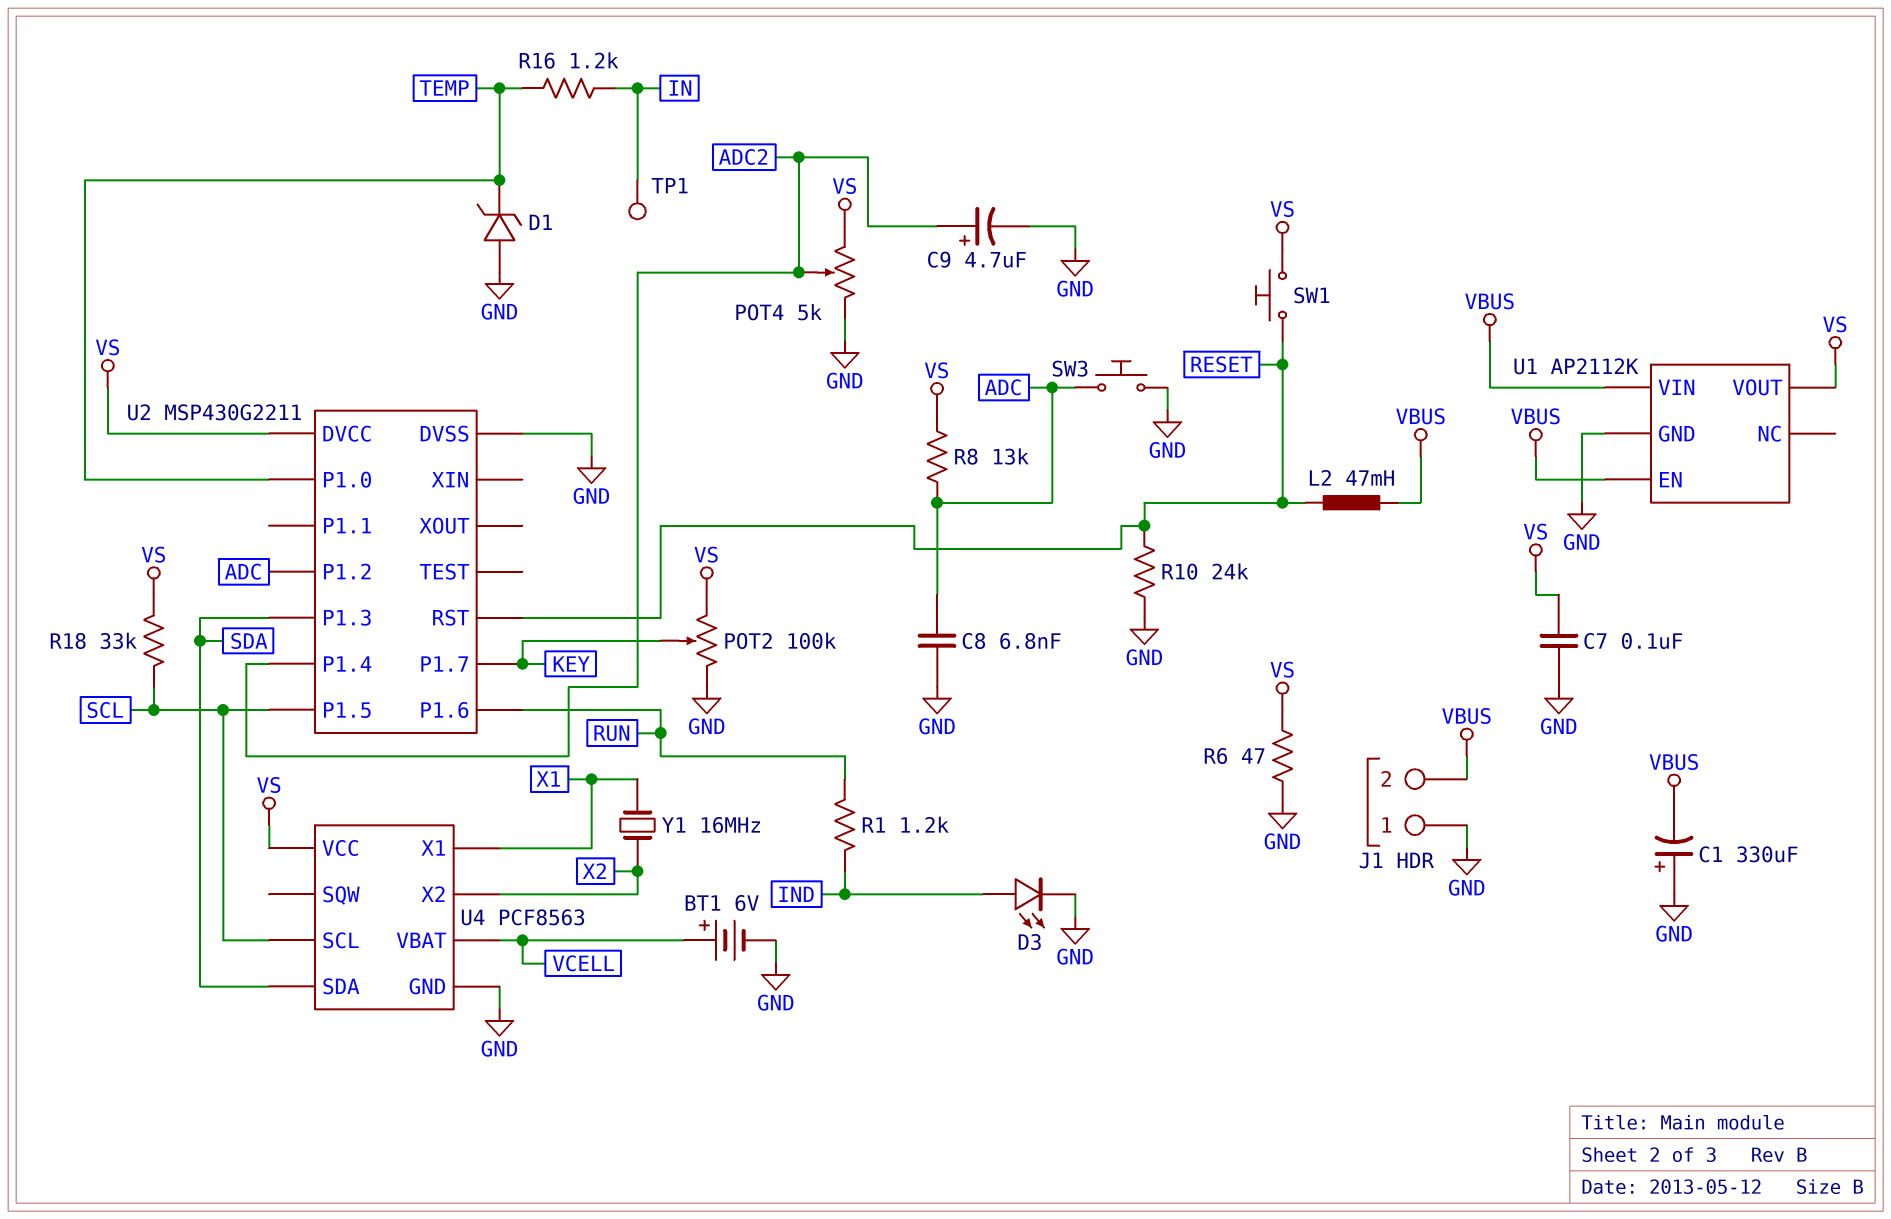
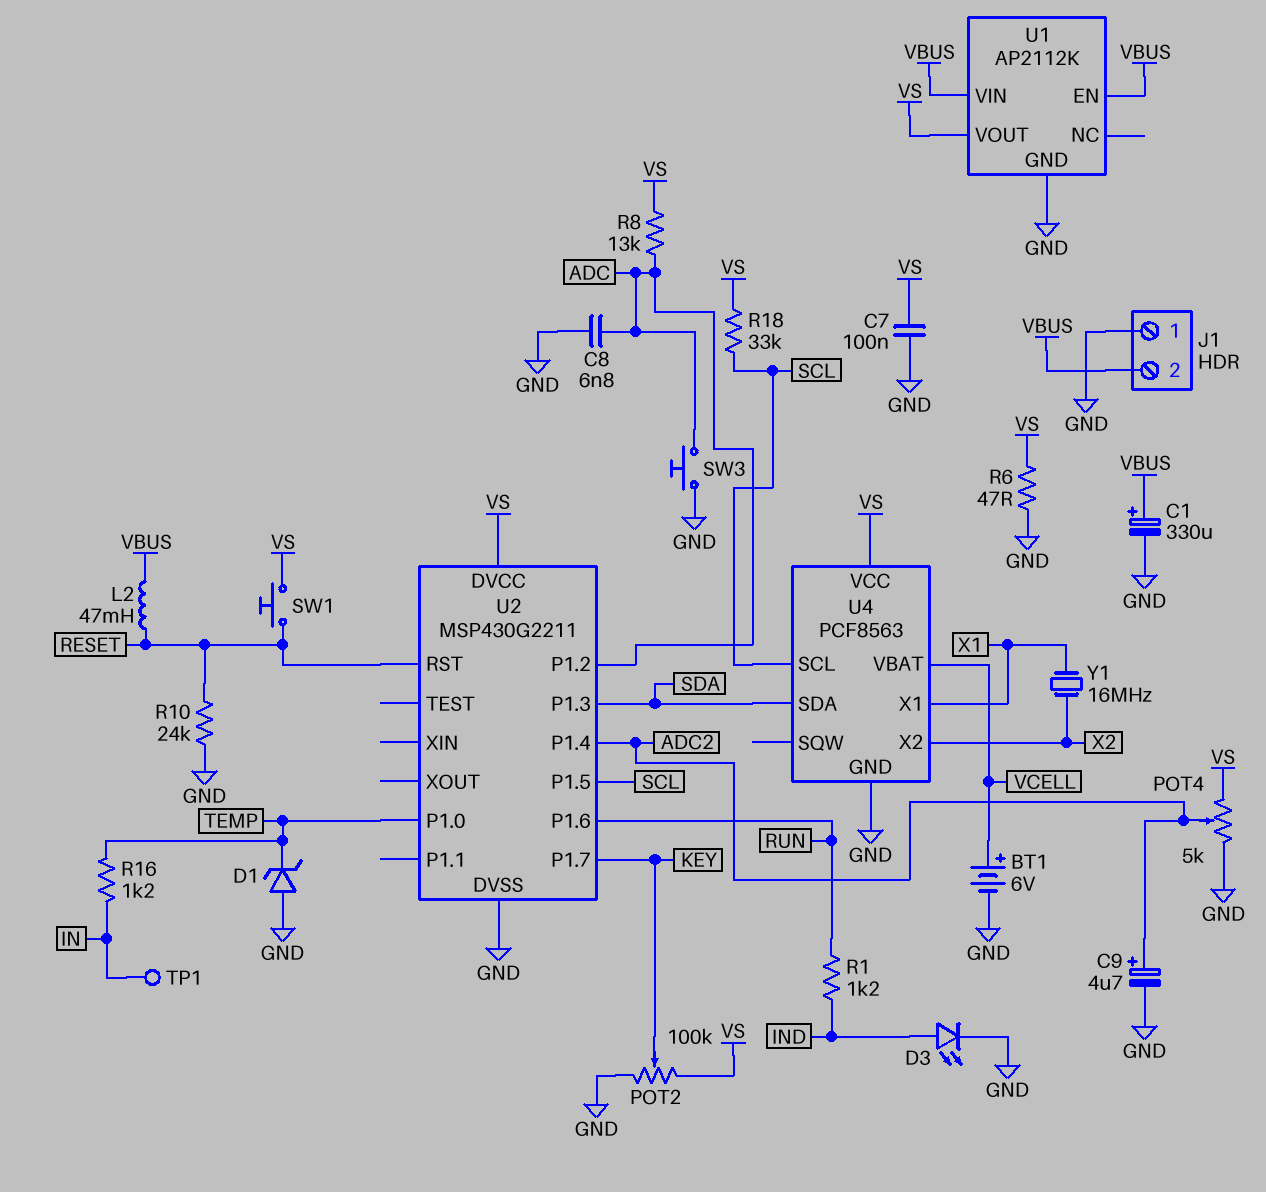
C1: 330uF (plus GND, minus VBUS) -> 330uF (plus VBUS, minus GND)

